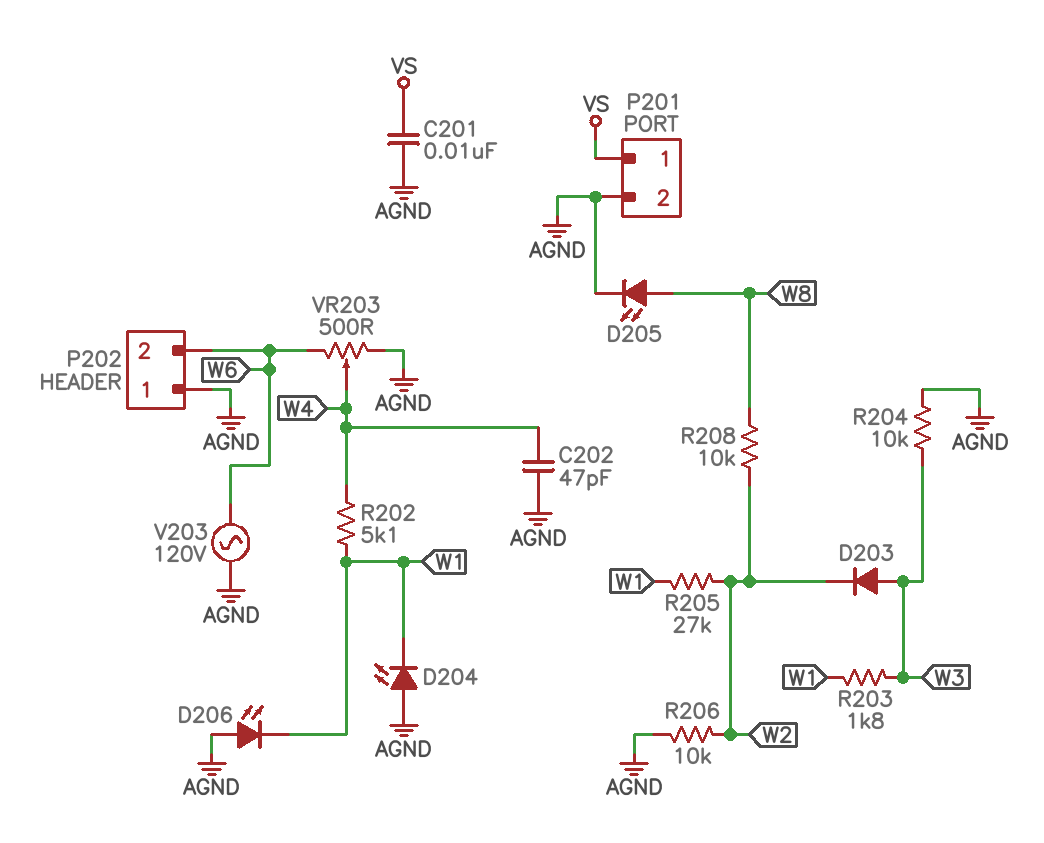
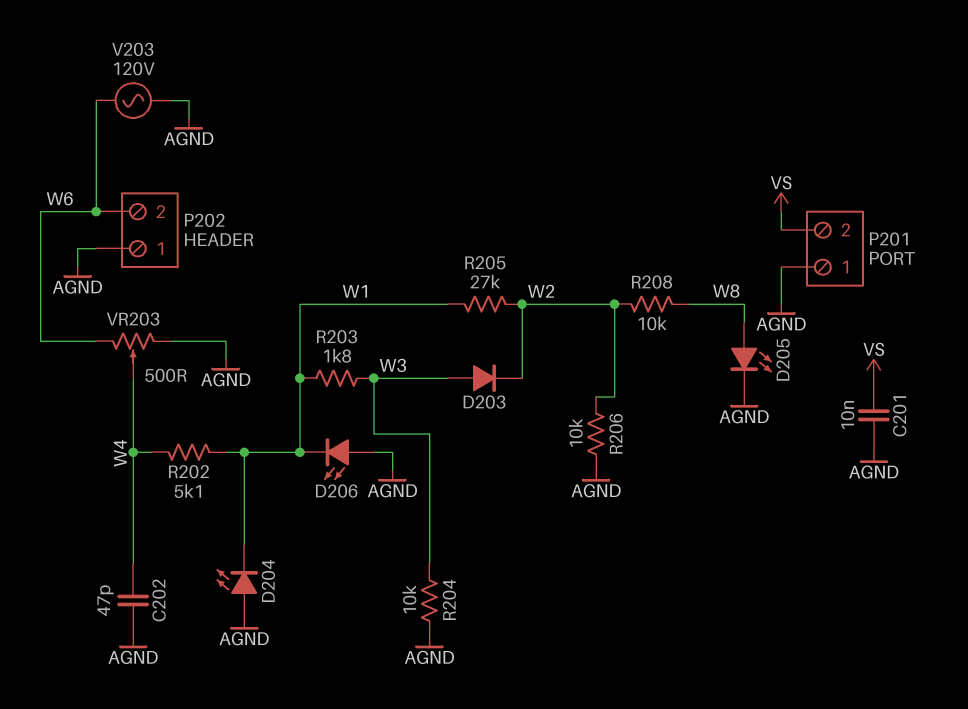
P201 pin 1: VS -> AGND
P201 pin 2: AGND -> VS

